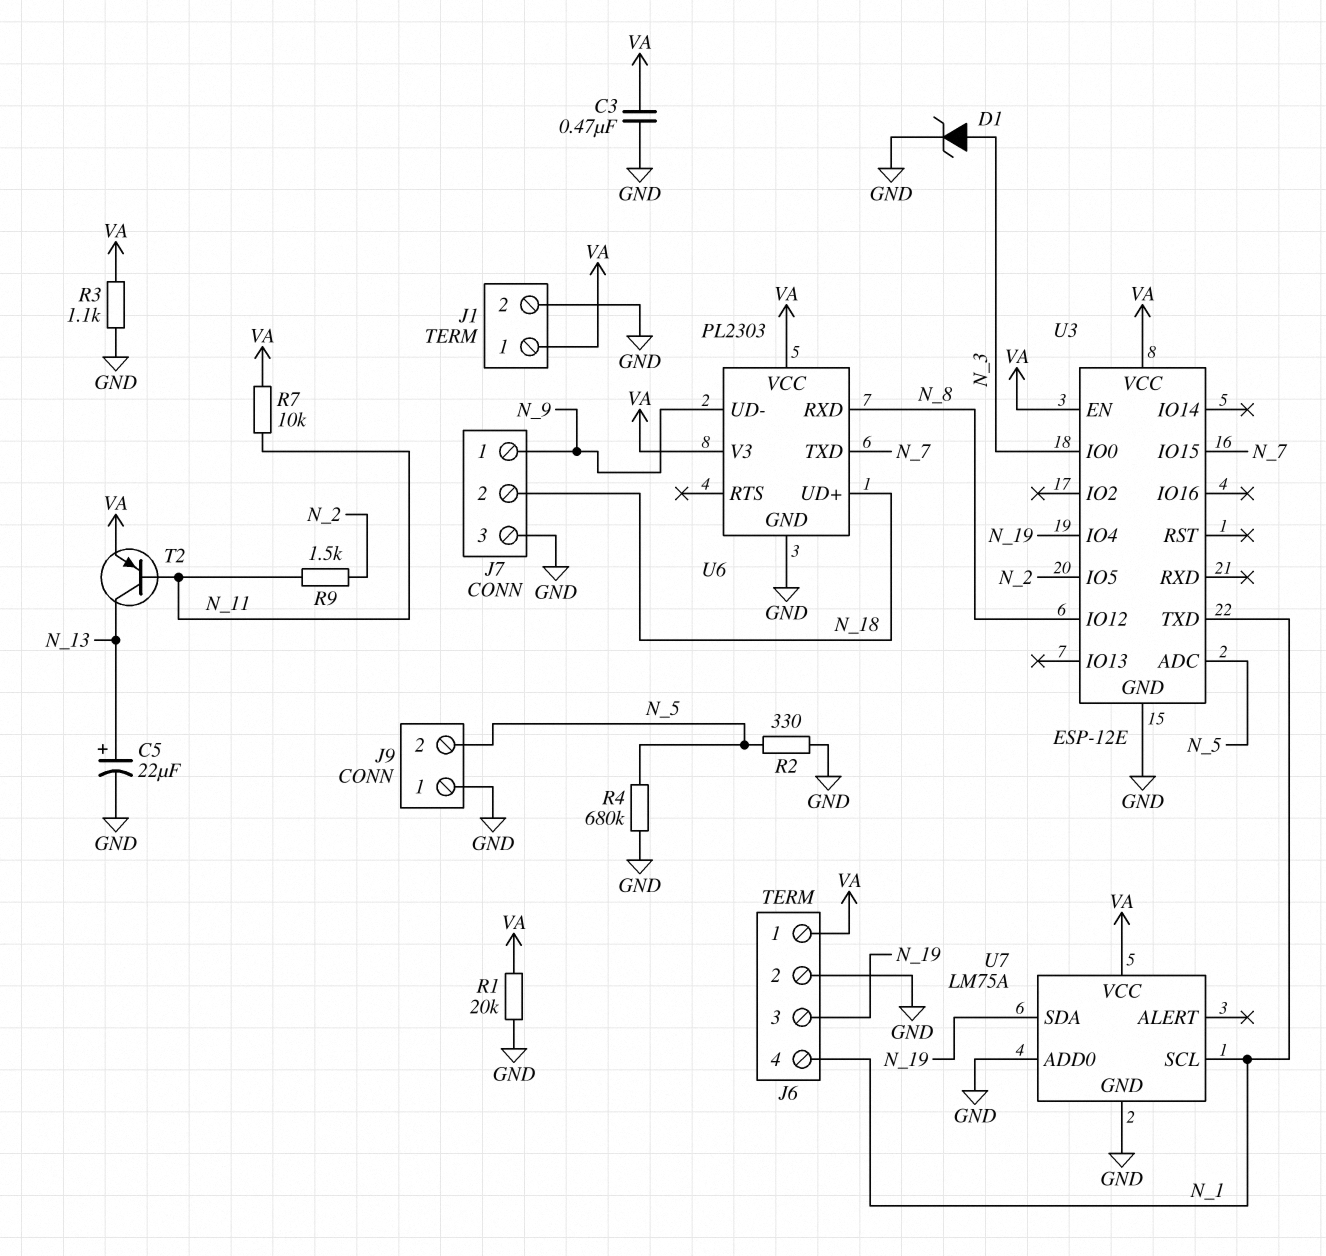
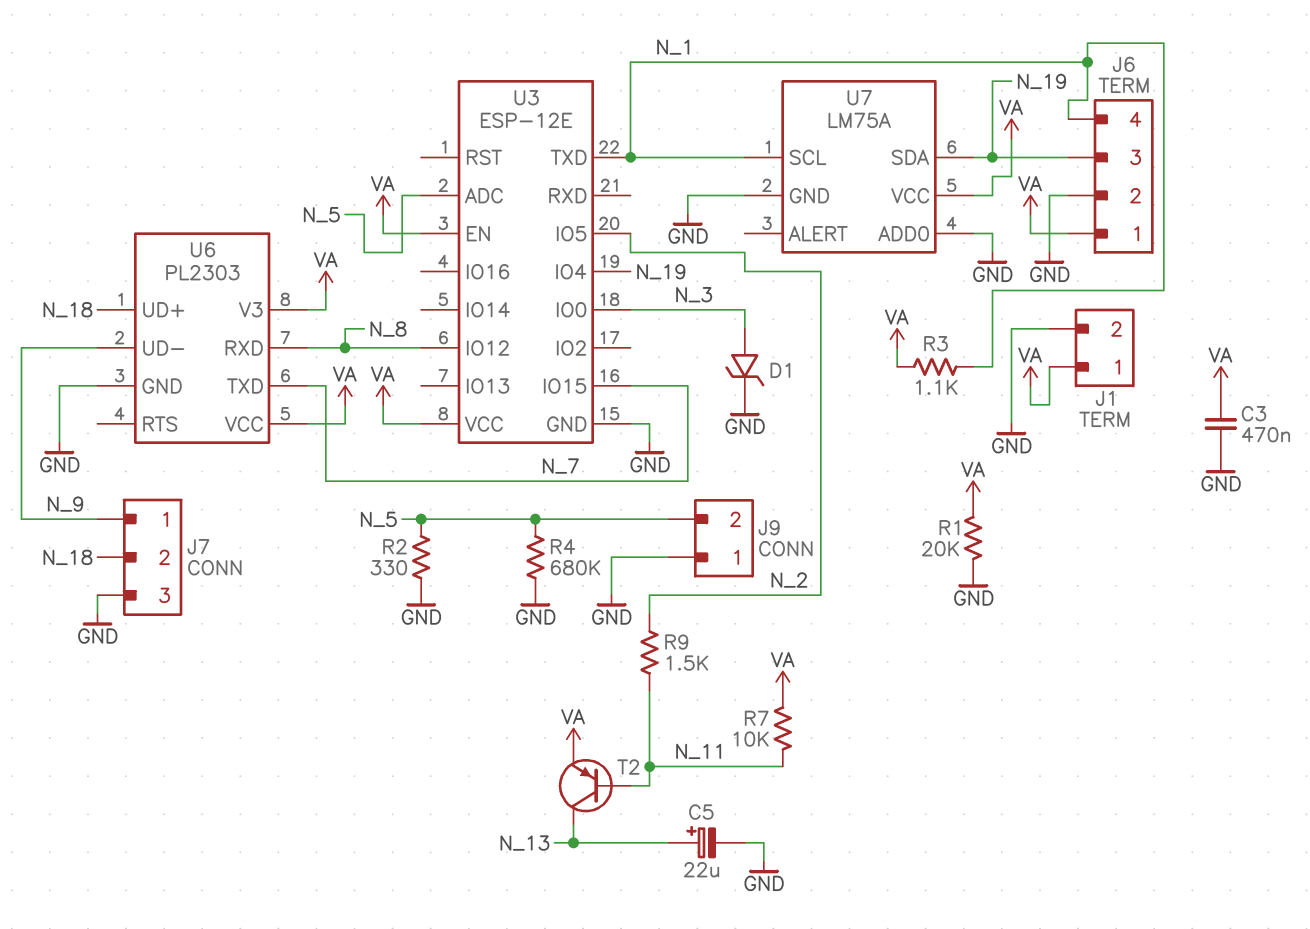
R3: 1.1k (GND, VA) -> 1.1k (N_1, VA)

